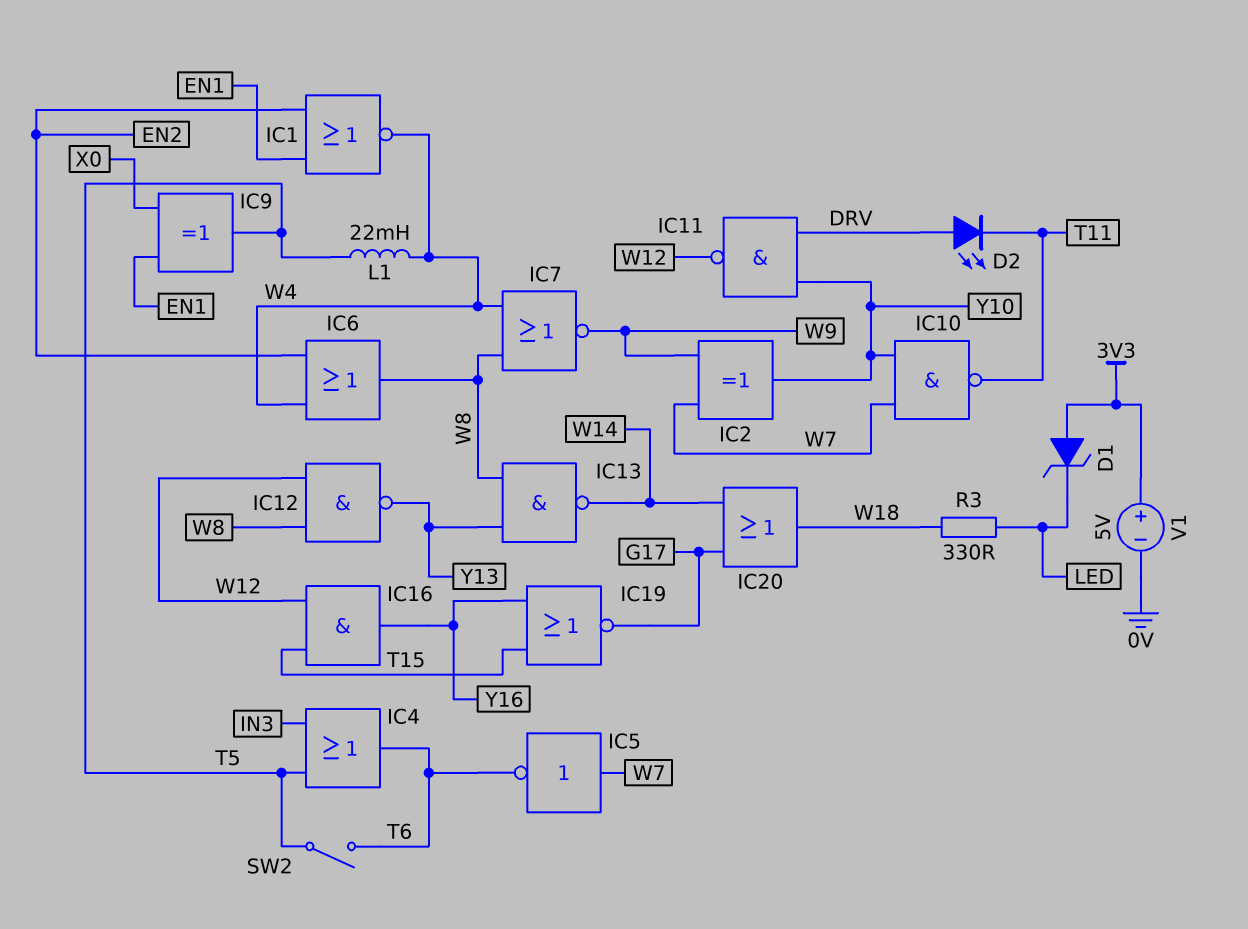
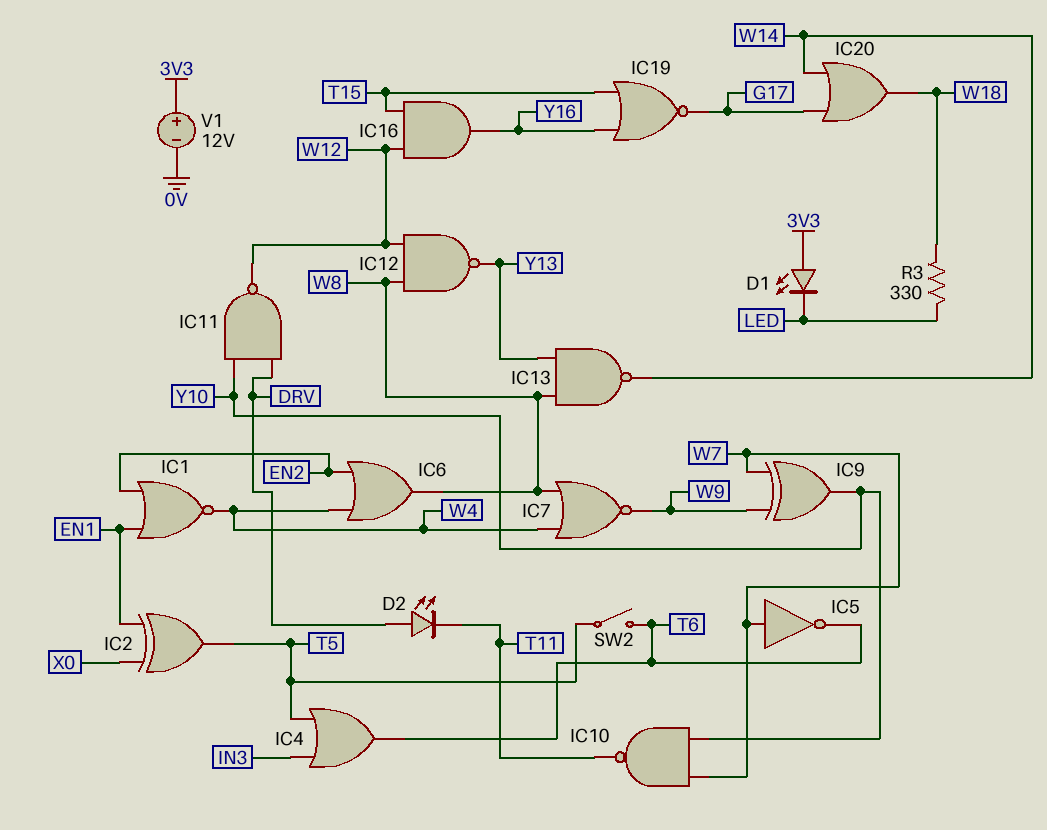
D1: zener (A 3V3, K LED) -> LED (A 3V3, K LED)
IC2: XOR (in W7, in W9, out Y10) -> XOR (in EN1, in X0, out T5)
IC9: XOR (in EN1, in X0, out T5) -> XOR (in W7, in W9, out Y10)
L1: 22mH (T5, W4) -> none
V1: 5V (plus 3V3, minus 0V) -> 12V (plus 3V3, minus 0V)

